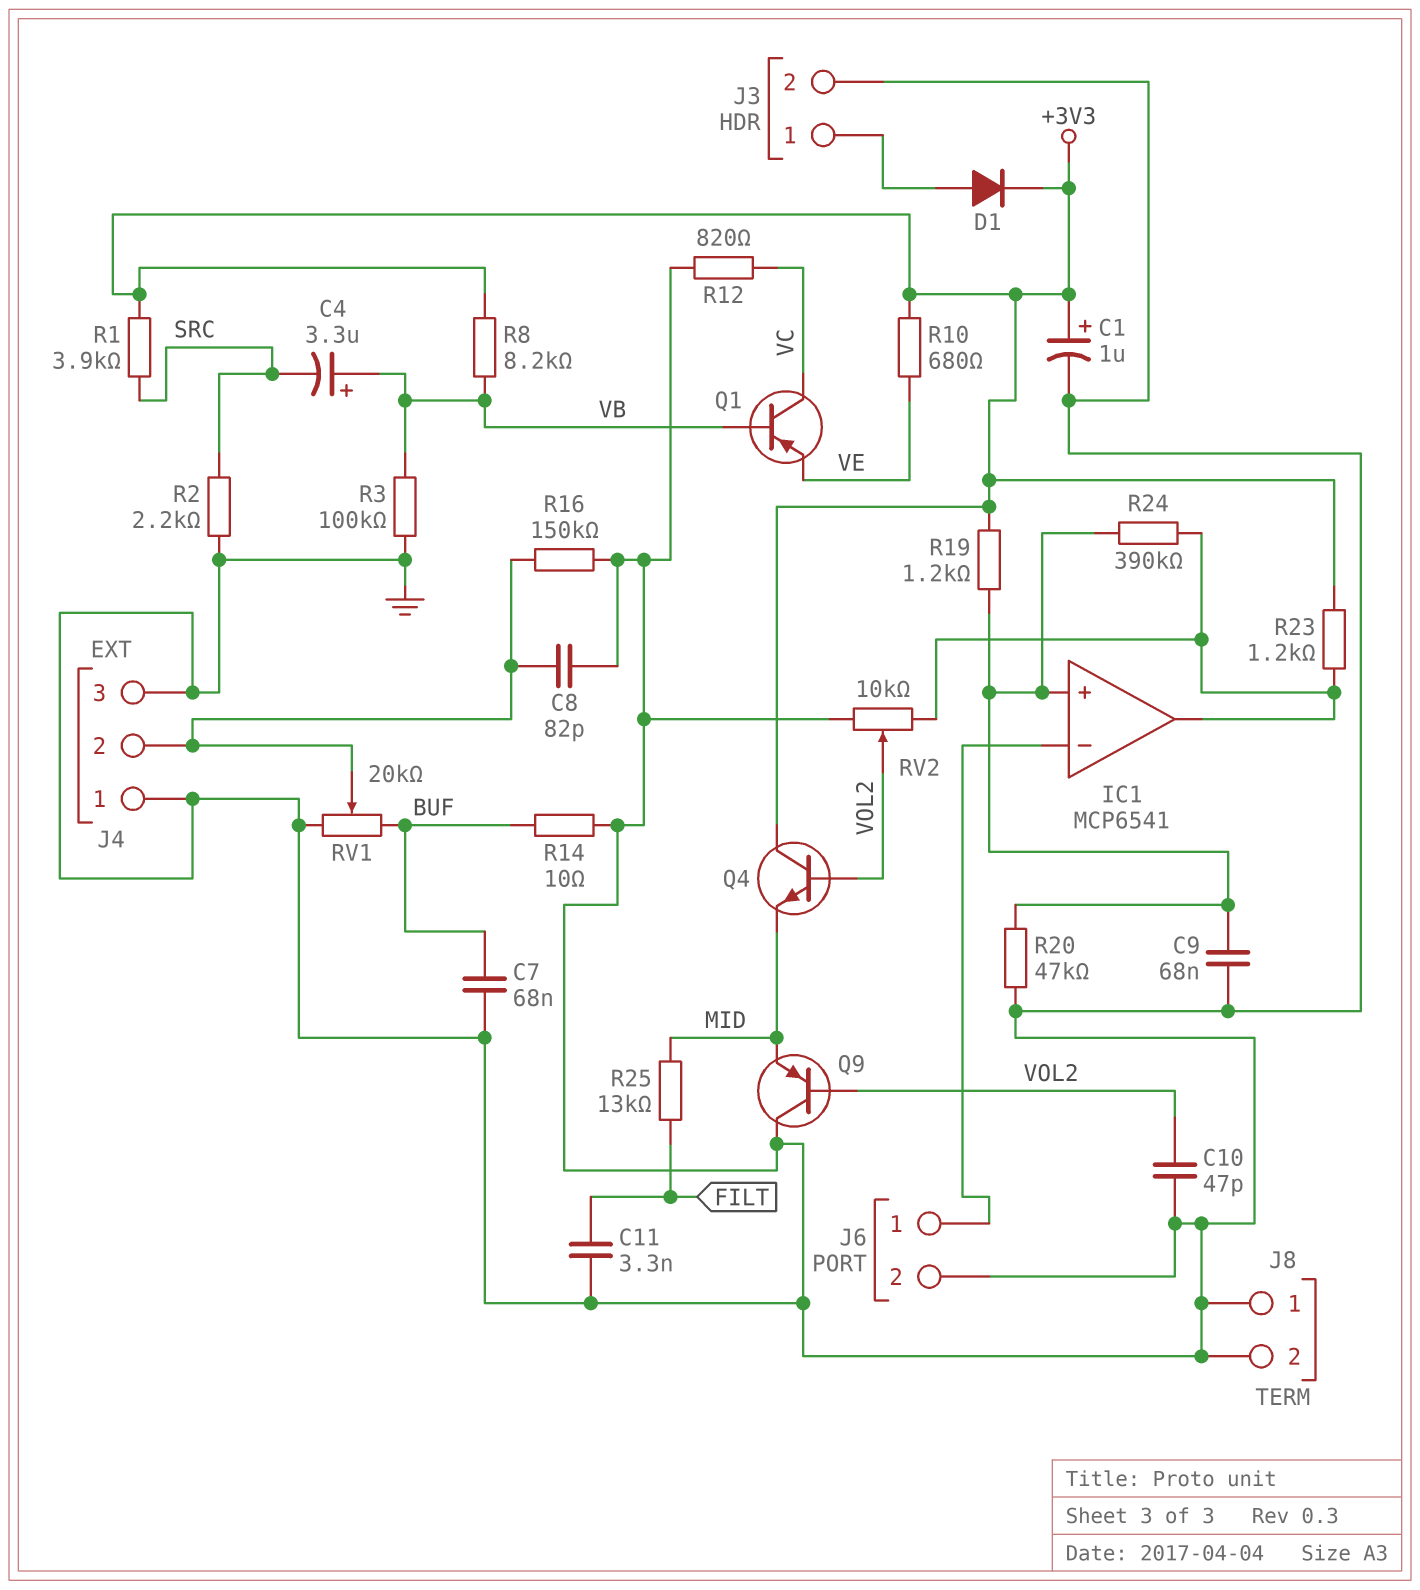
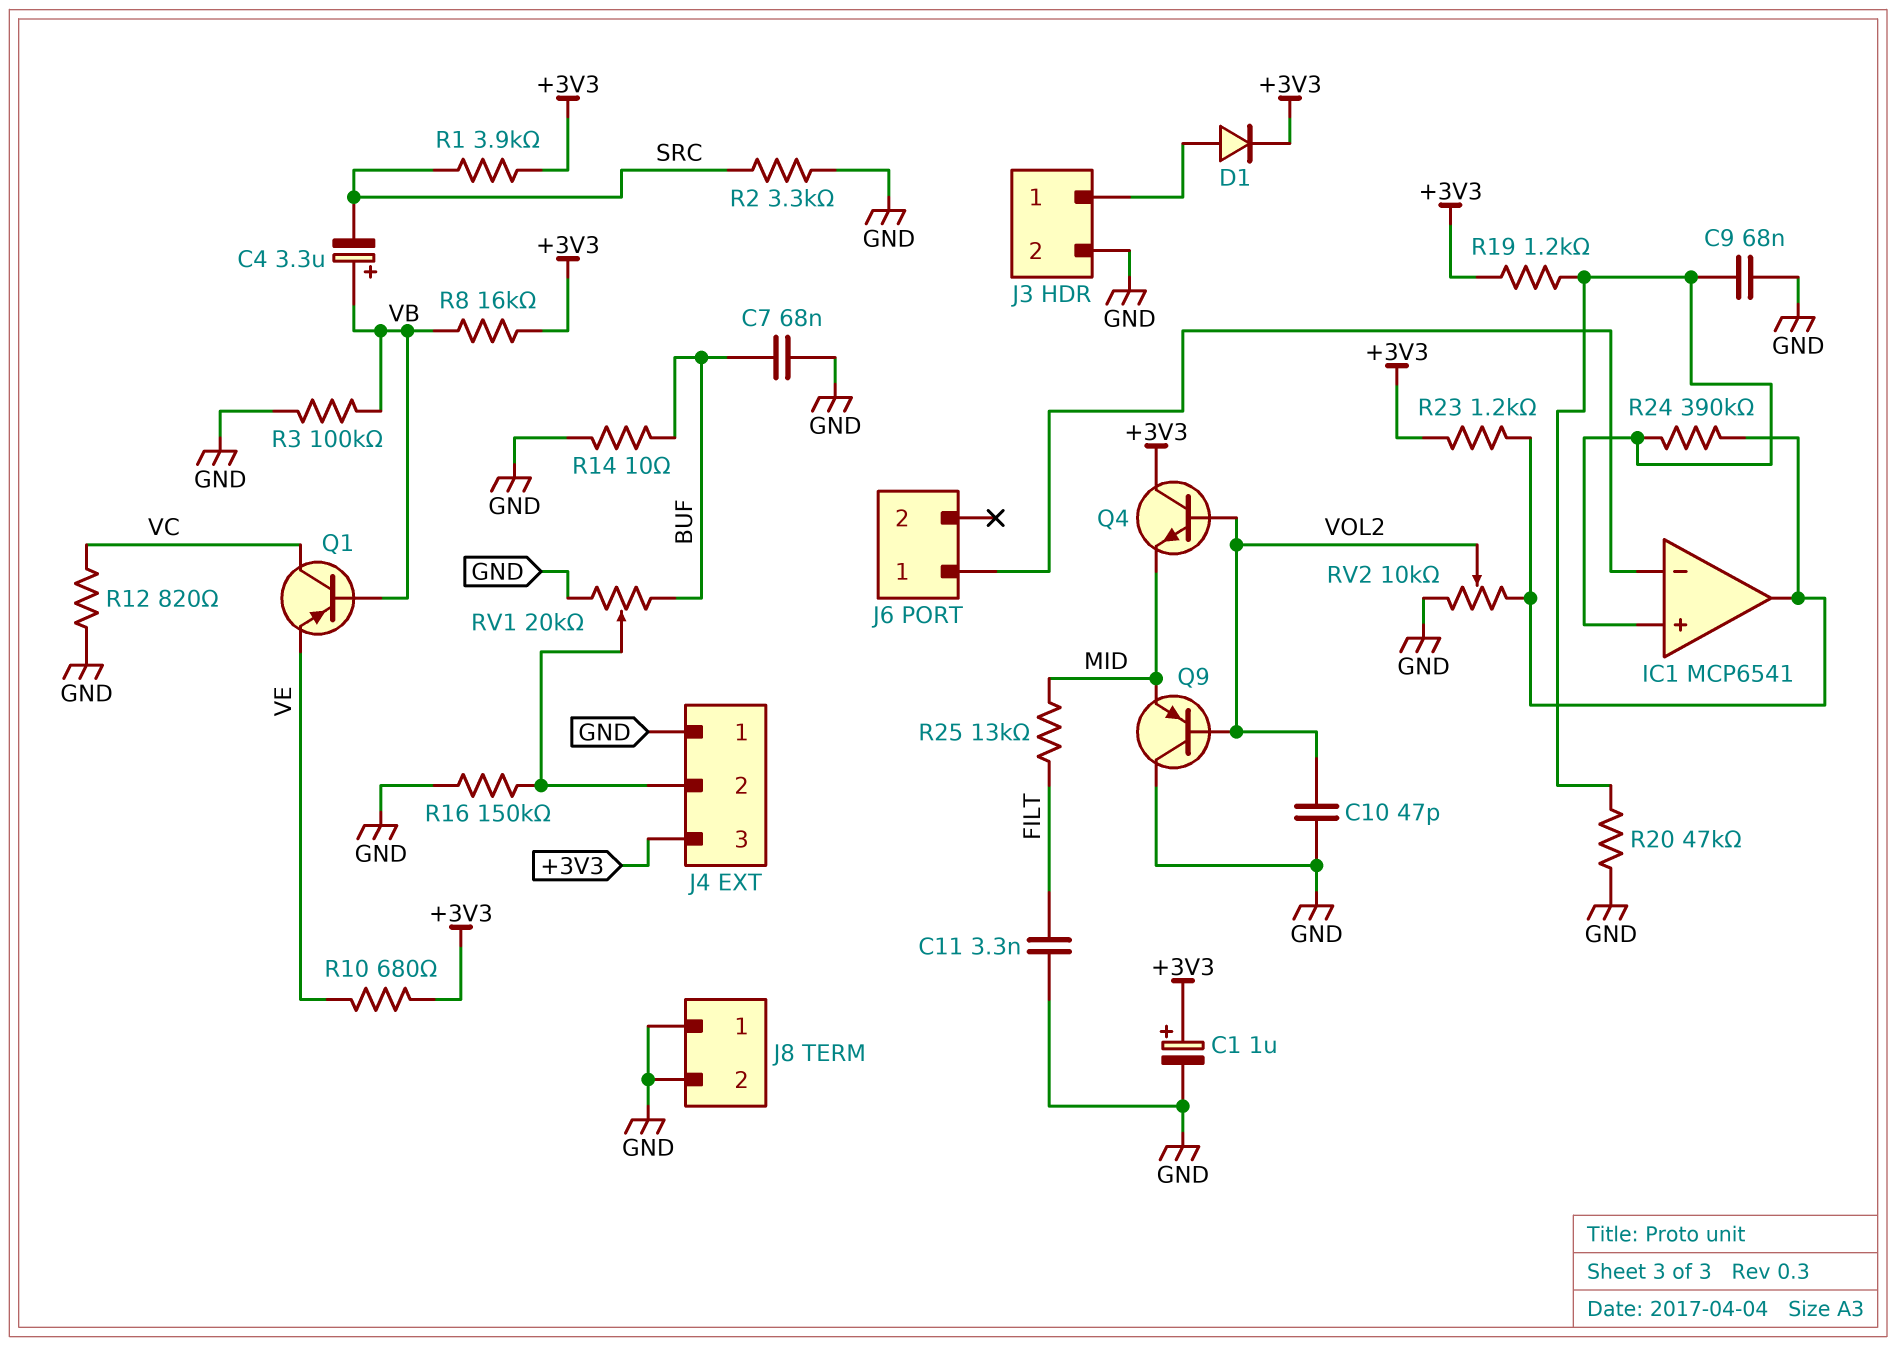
C8: 82pF (GND, J4/2) -> none
J4 pin 3: GND -> +3V3
J6 pin 2: GND -> none
R2: 2.2k (GND, SRC) -> 3.3k (GND, SRC)
R8: 8.2k (+3V3, VB) -> 16k (+3V3, VB)

